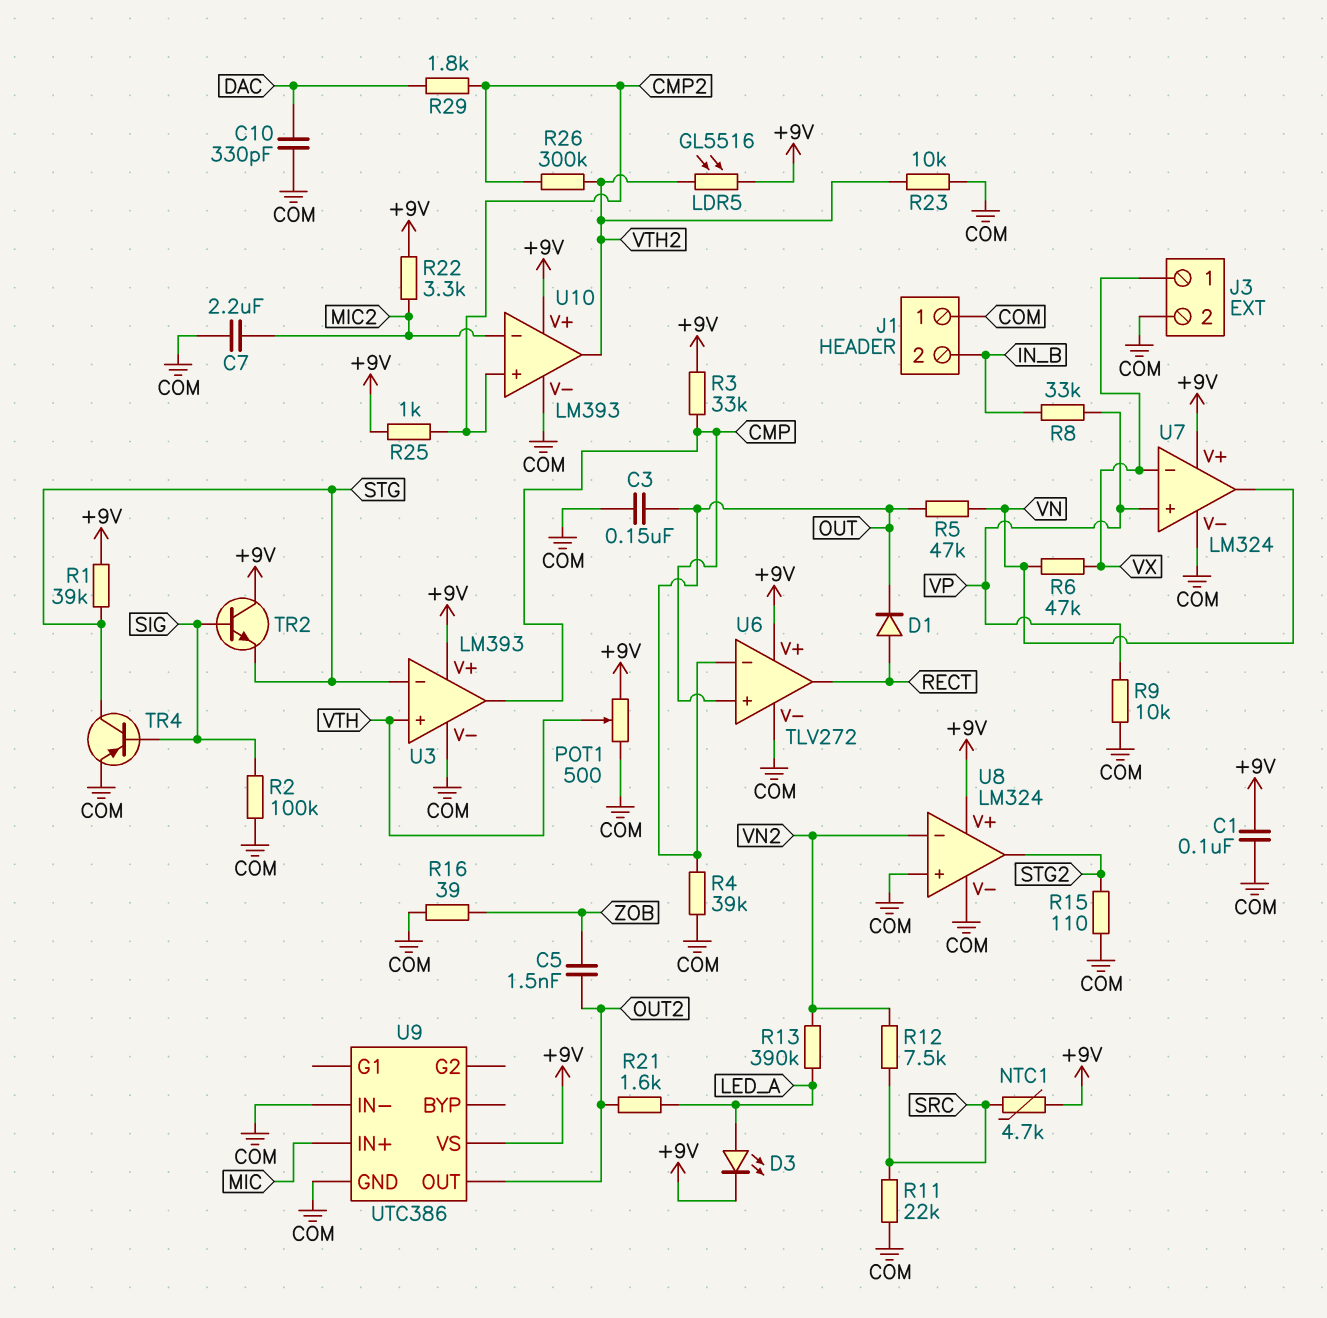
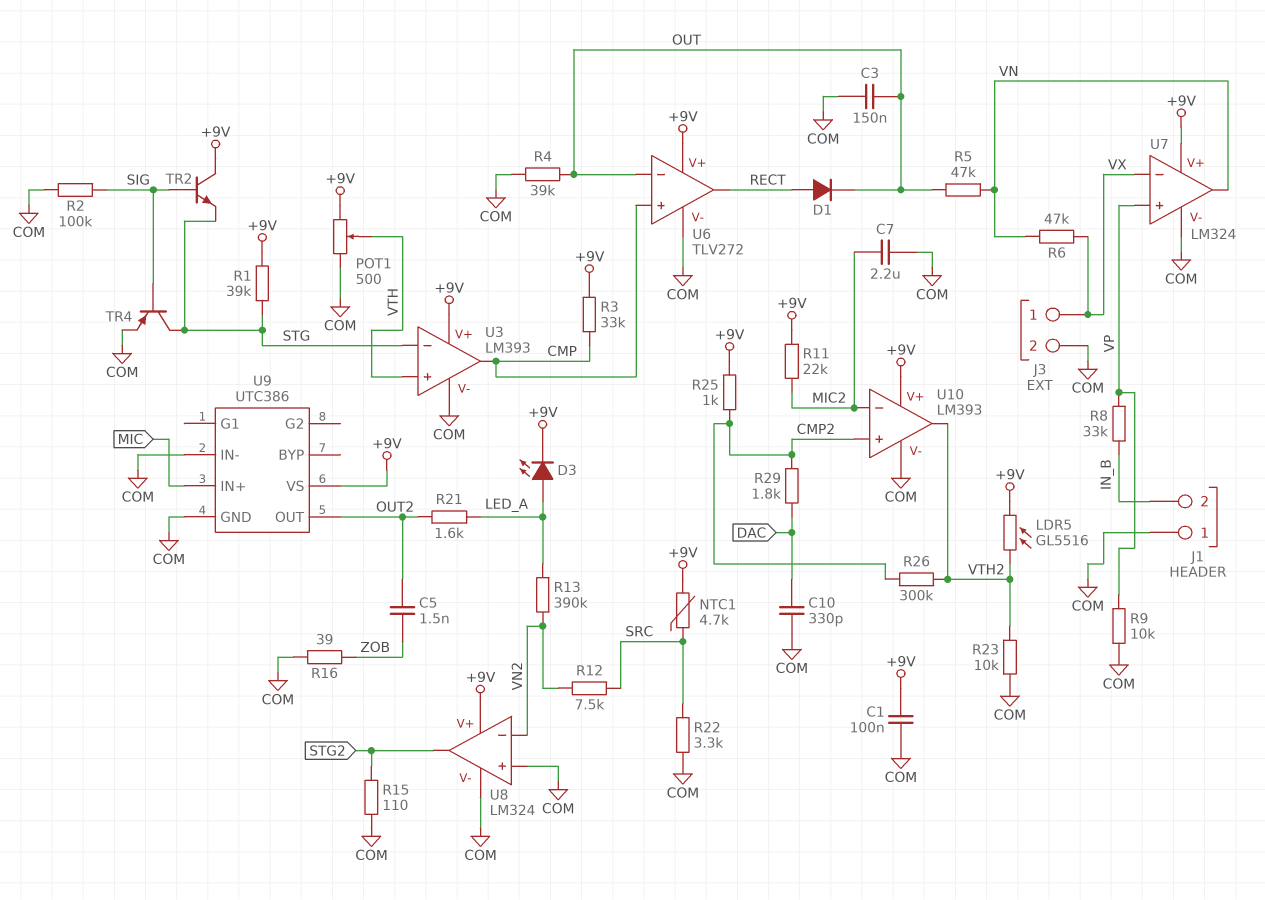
R11: 22k (COM, SRC) -> 22k (+9V, MIC2)
R22: 3.3k (+9V, MIC2) -> 3.3k (COM, SRC)

